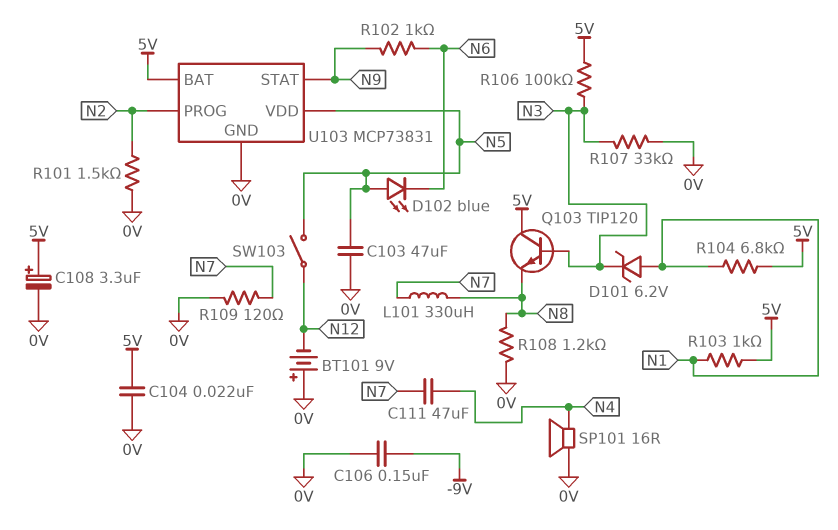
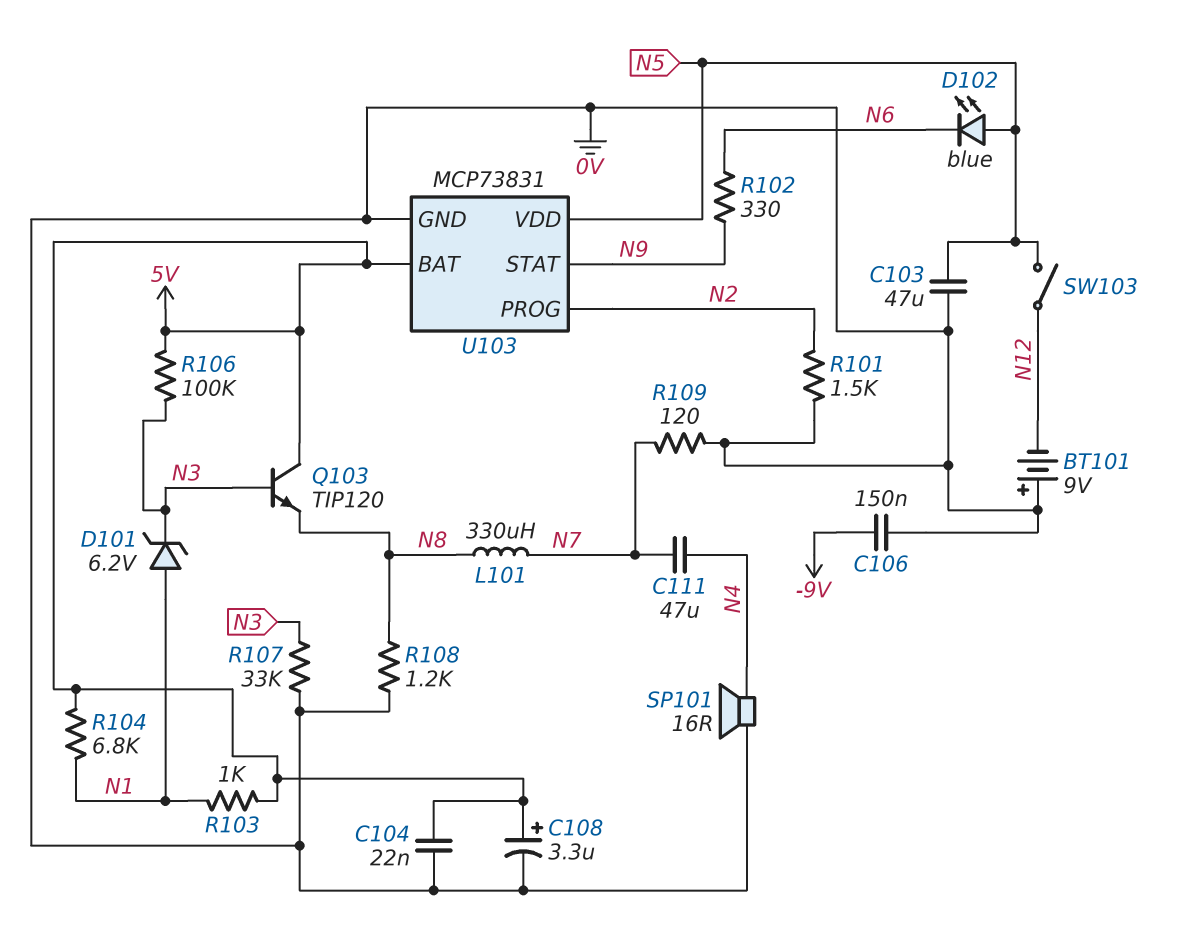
R102: 1k (N6, N9) -> 330 (N6, N9)

